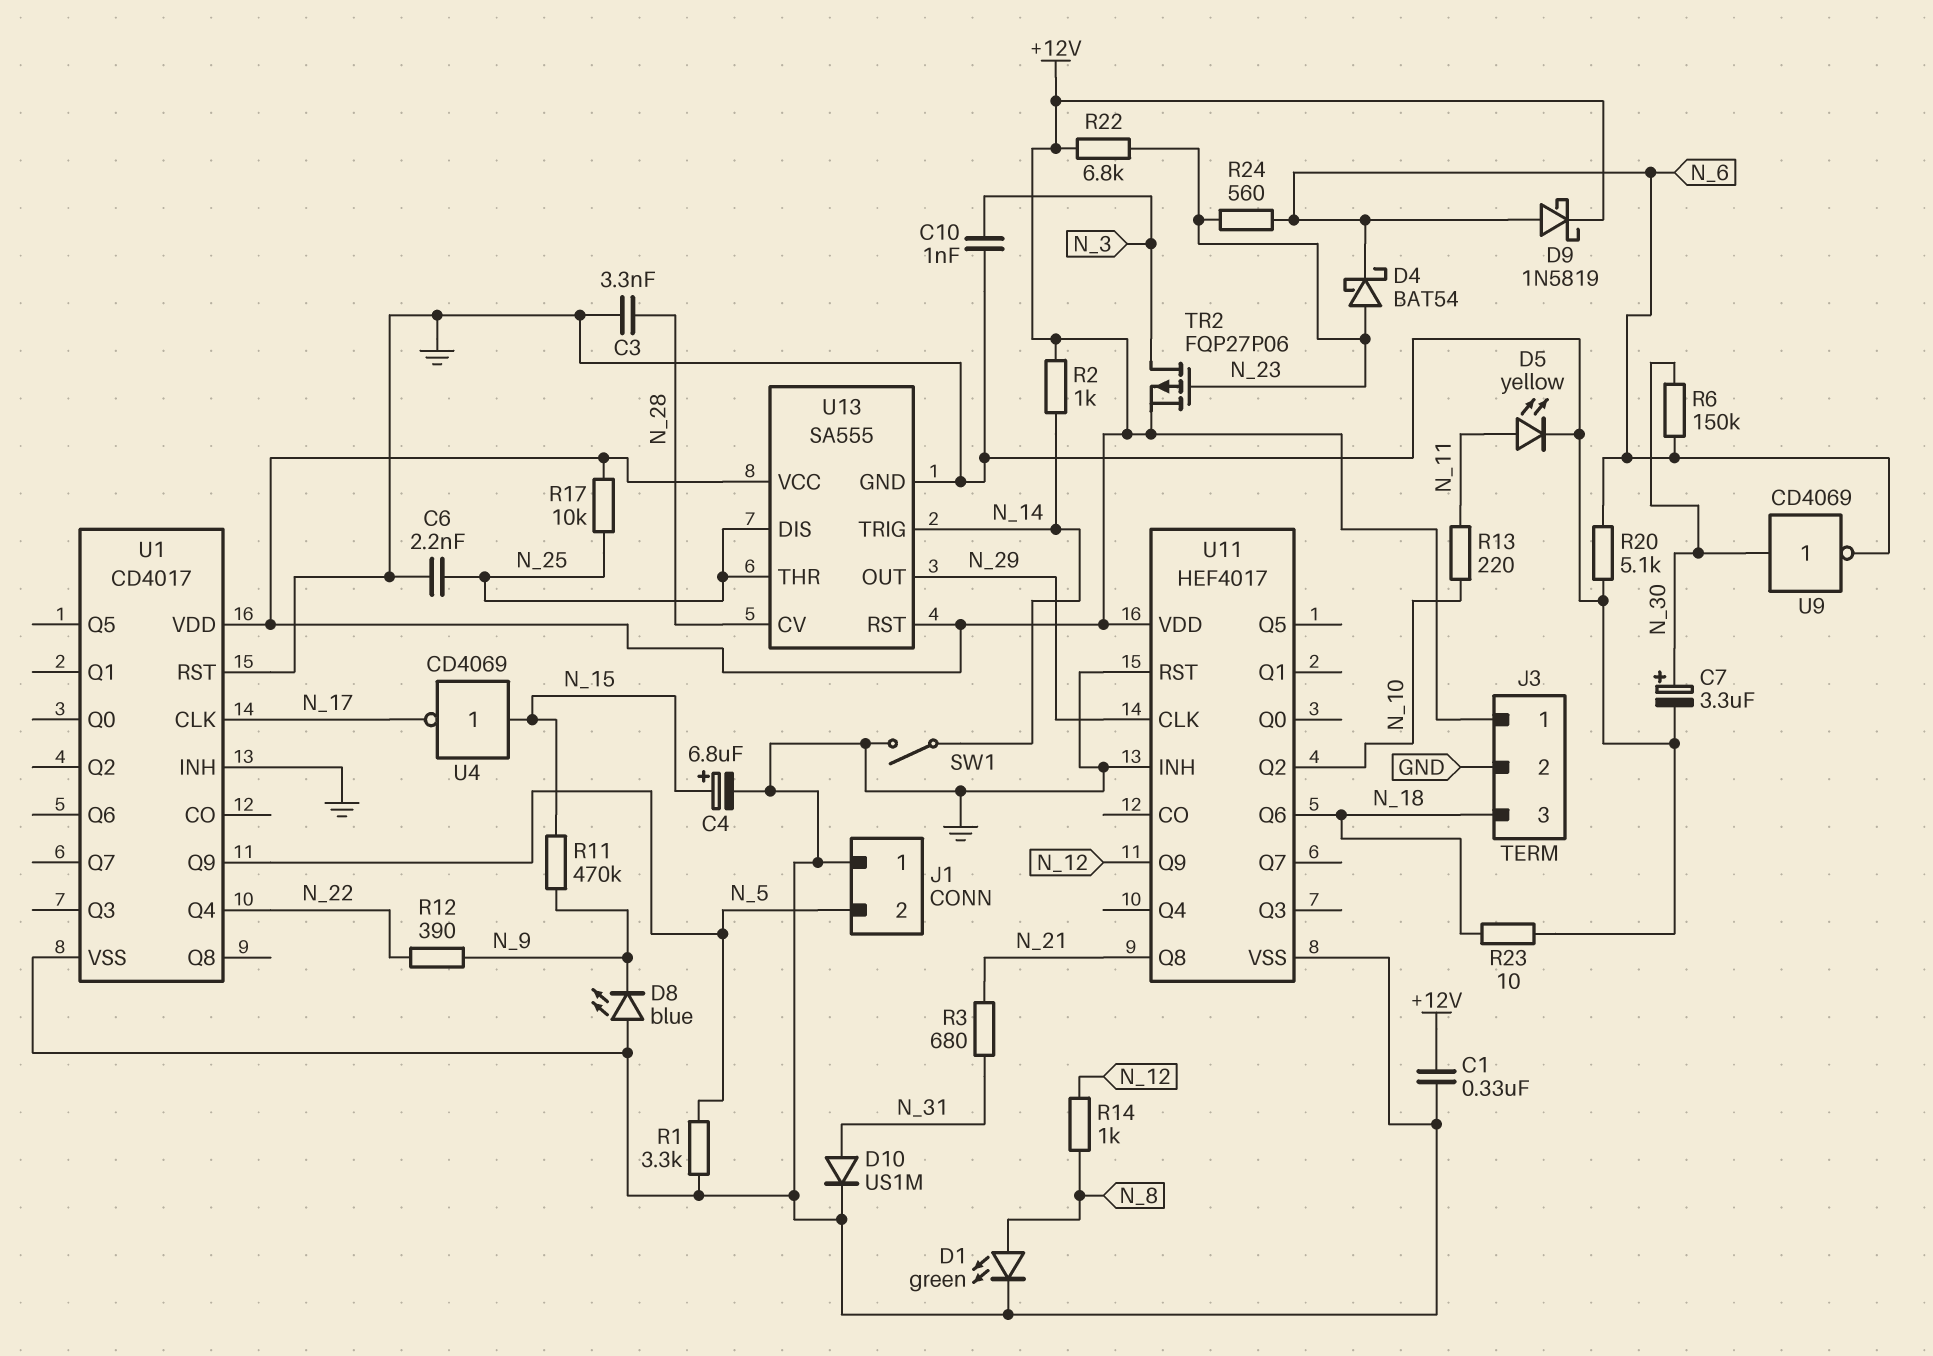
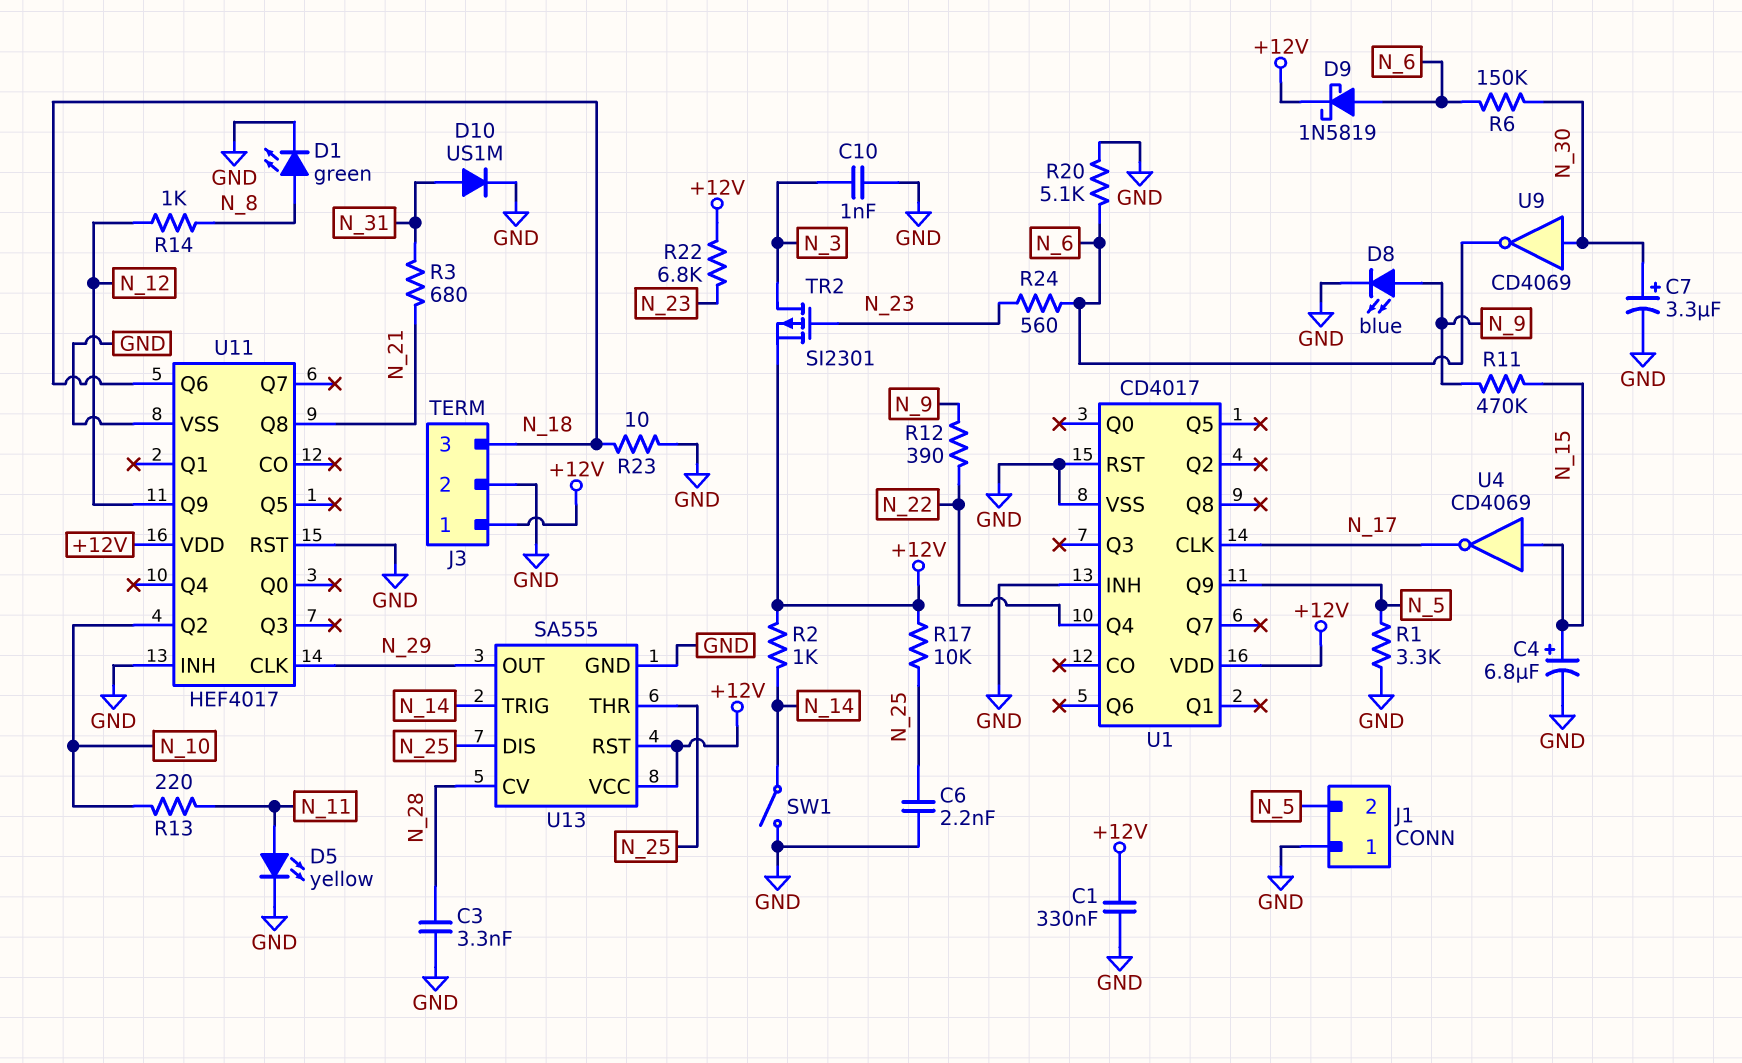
D4: schottky BAT54 (A N_23, K N_6) -> none
D8: LED blue (A GND, K N_9) -> LED blue (A N_9, K GND)
TR2: PMOS FQP27P06 (G N_23, D N_3, S +12V) -> PMOS SI2301 (G N_23, D N_3, S +12V)

